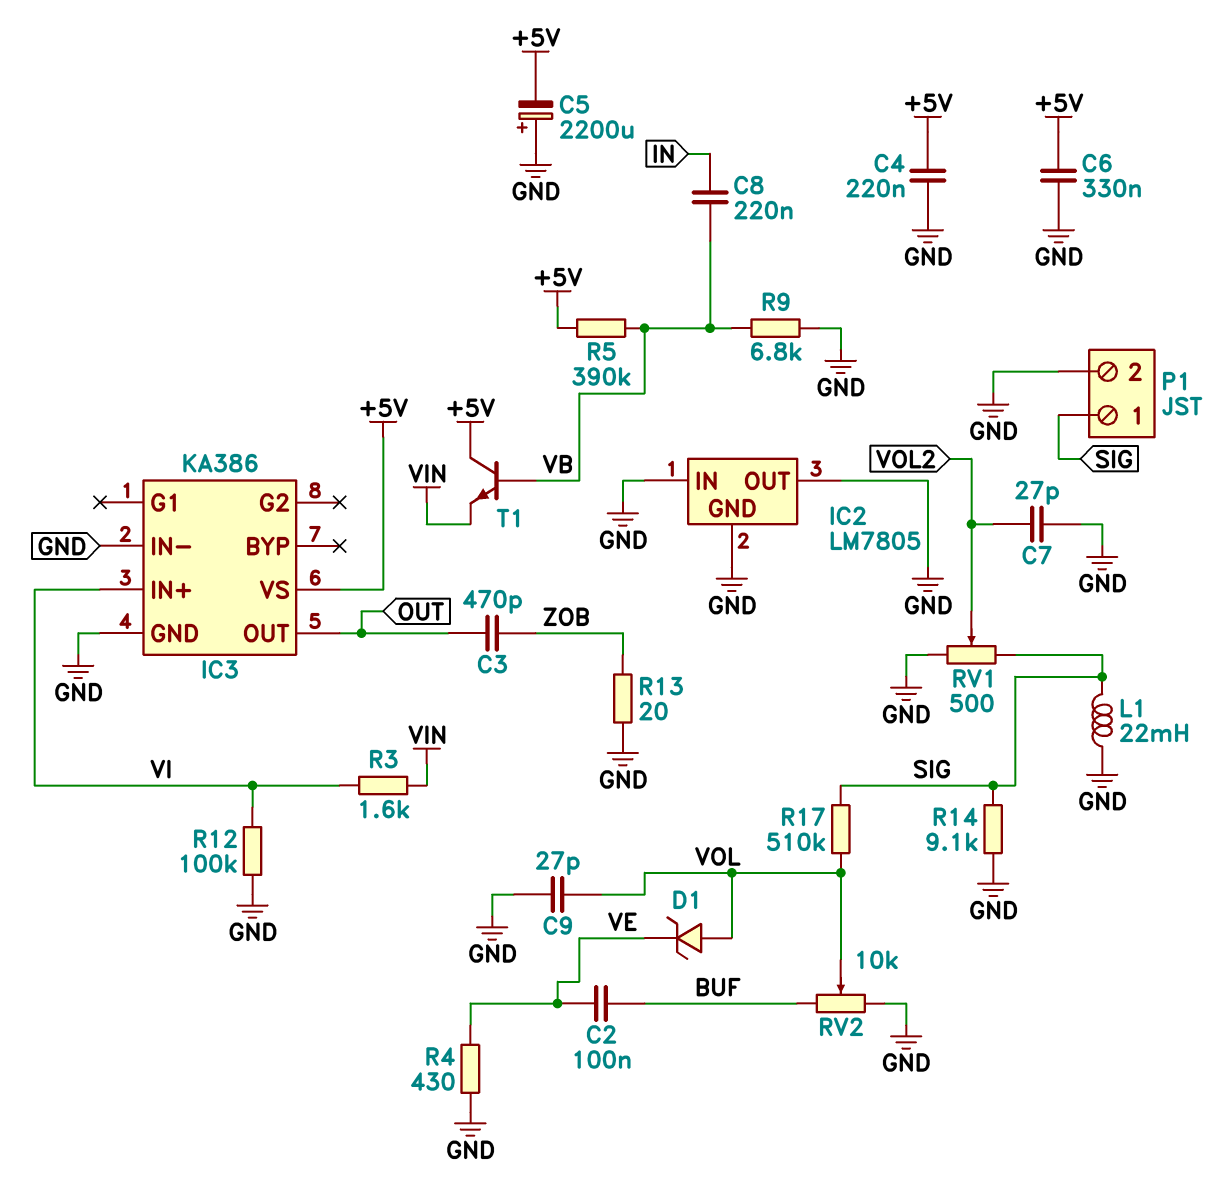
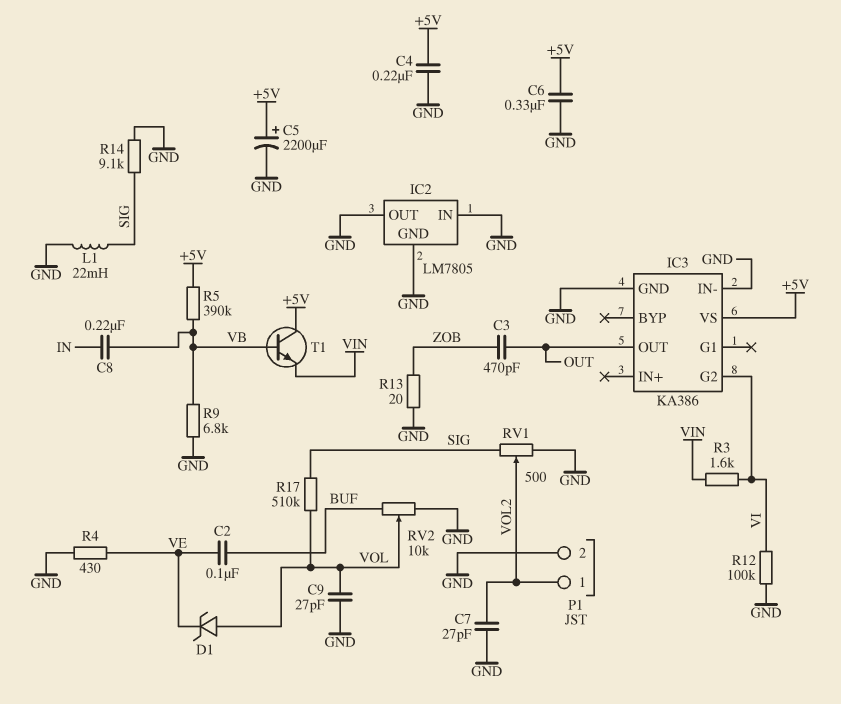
C5: 2200uF (plus GND, minus +5V) -> 2200uF (plus +5V, minus GND)
IC3 pin G2: none -> VI
IC3 pin IN+: VI -> none
P1 pin 1: SIG -> VOL2

